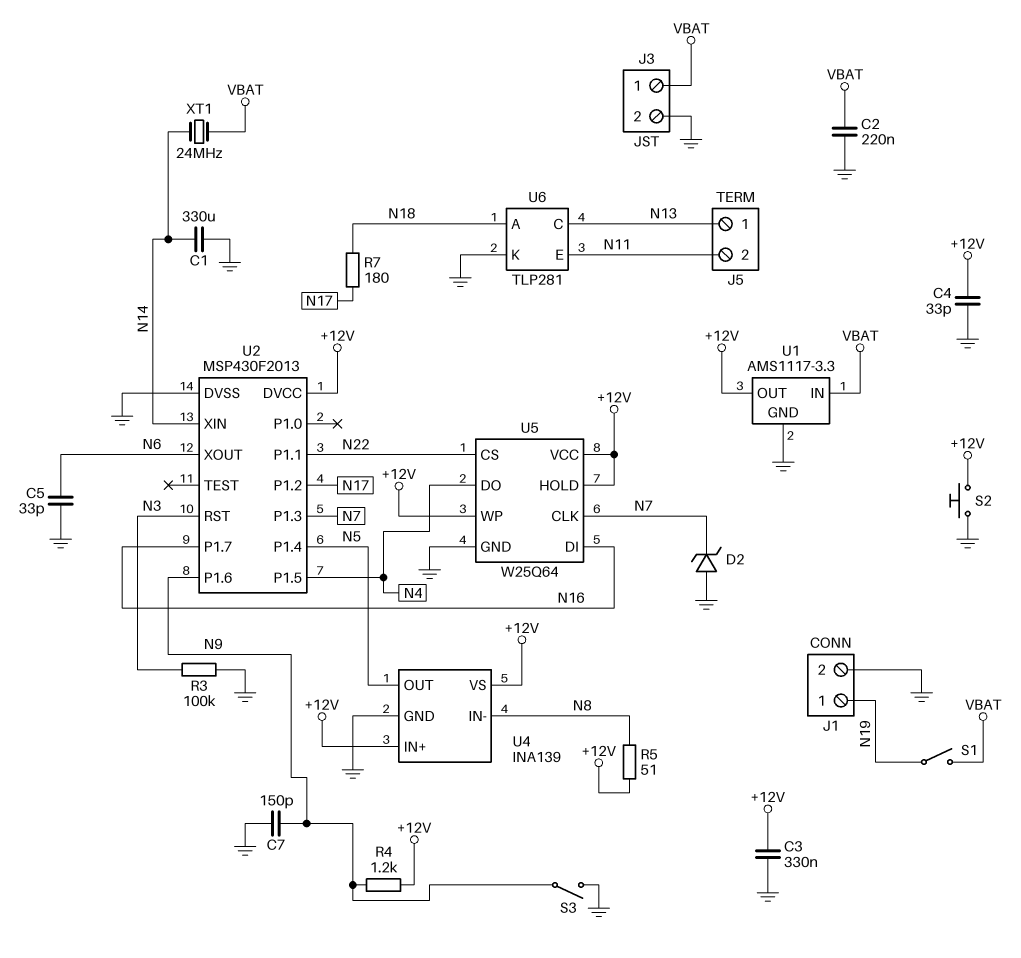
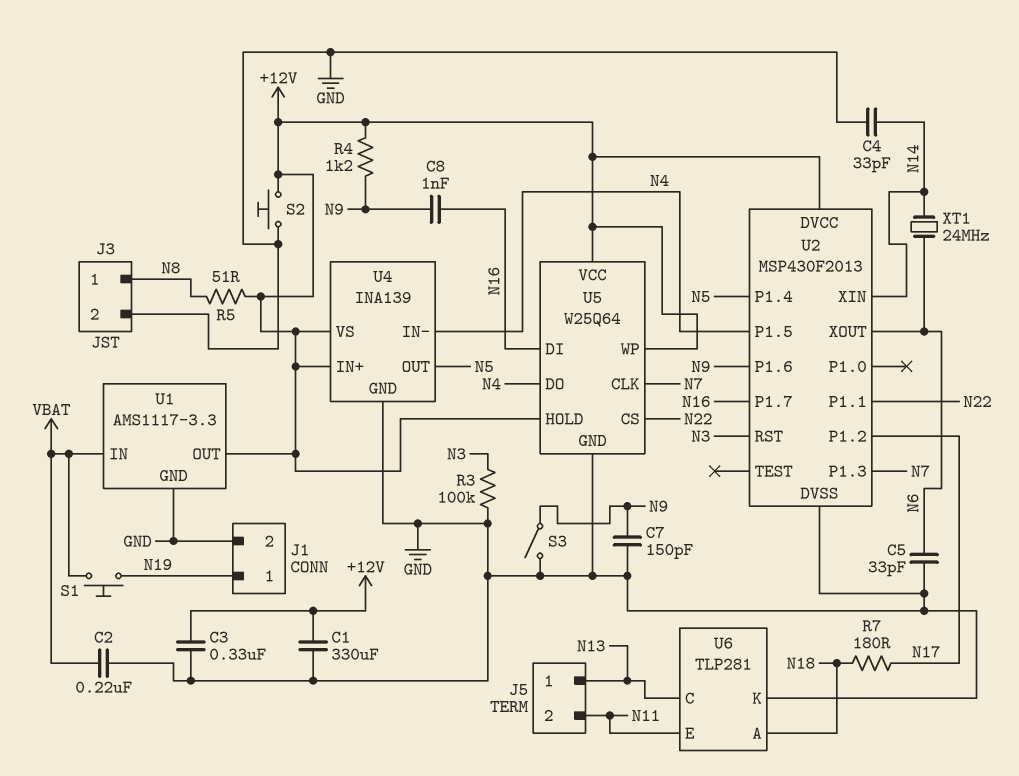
C1: 330uF (GND, N14) -> 330uF (+12V, GND)
C4: 33pF (+12V, GND) -> 33pF (GND, N14)
C8: none -> 1nF (N9, N16)
D2: zener (A GND, K N7) -> none
J3 pin 1: VBAT -> N8
S1: switch (N19, VBAT) -> button (N19, VBAT)
U4 pin IN-: N8 -> N4
XT1: 24MHz (N14, VBAT) -> 24MHz (N6, N14)

